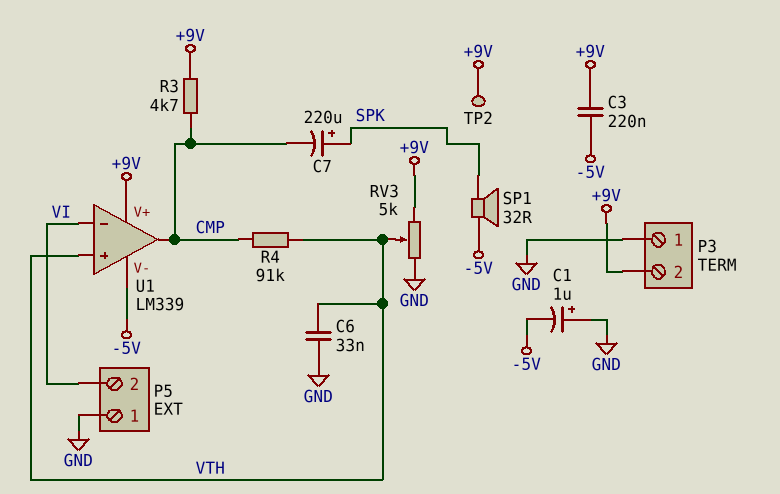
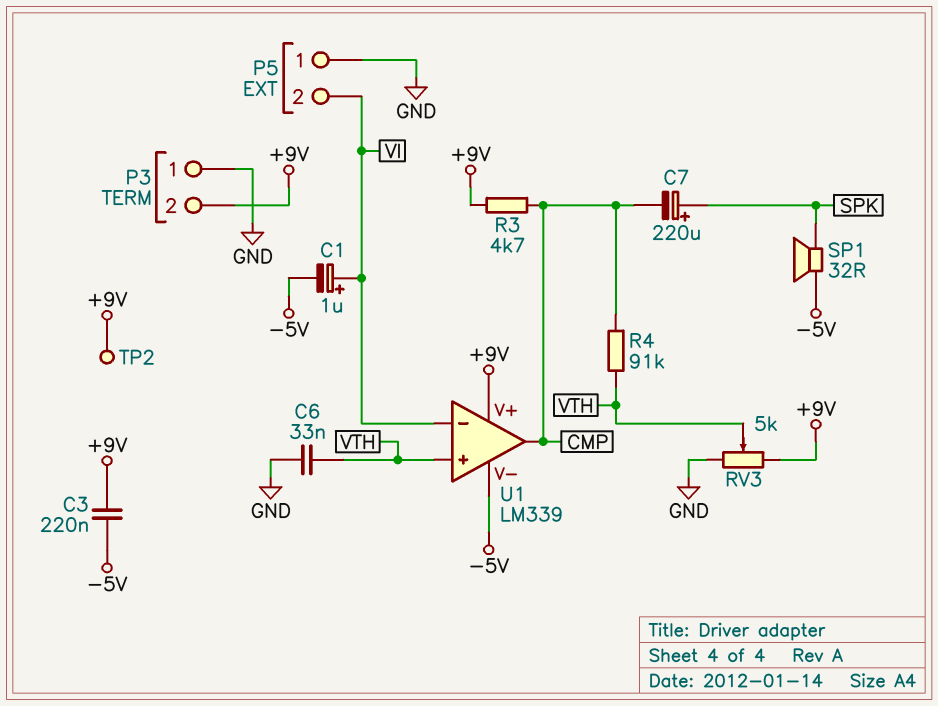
C1: 1uF (plus GND, minus -5V) -> 1uF (plus VI, minus -5V)

